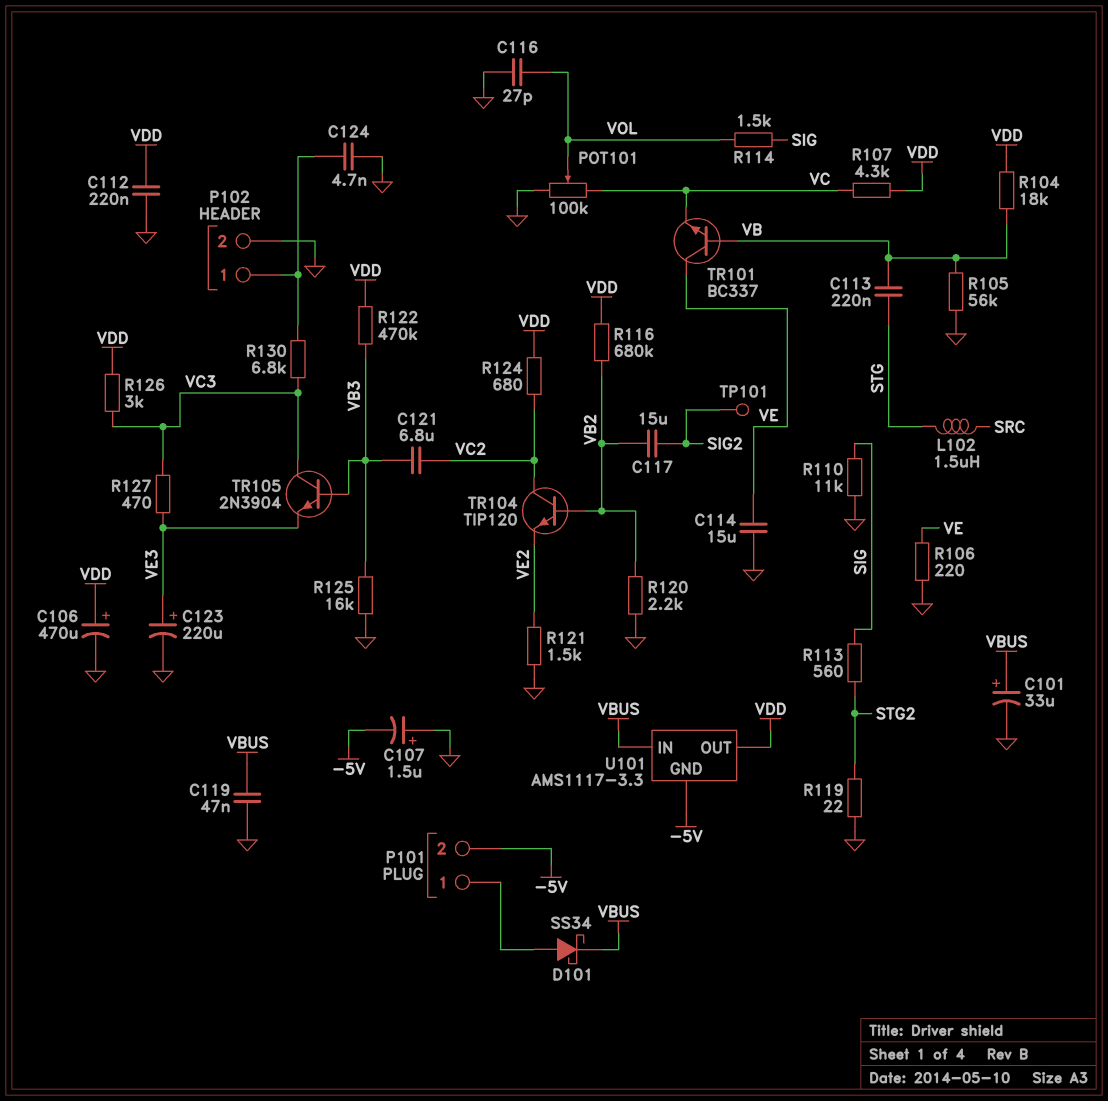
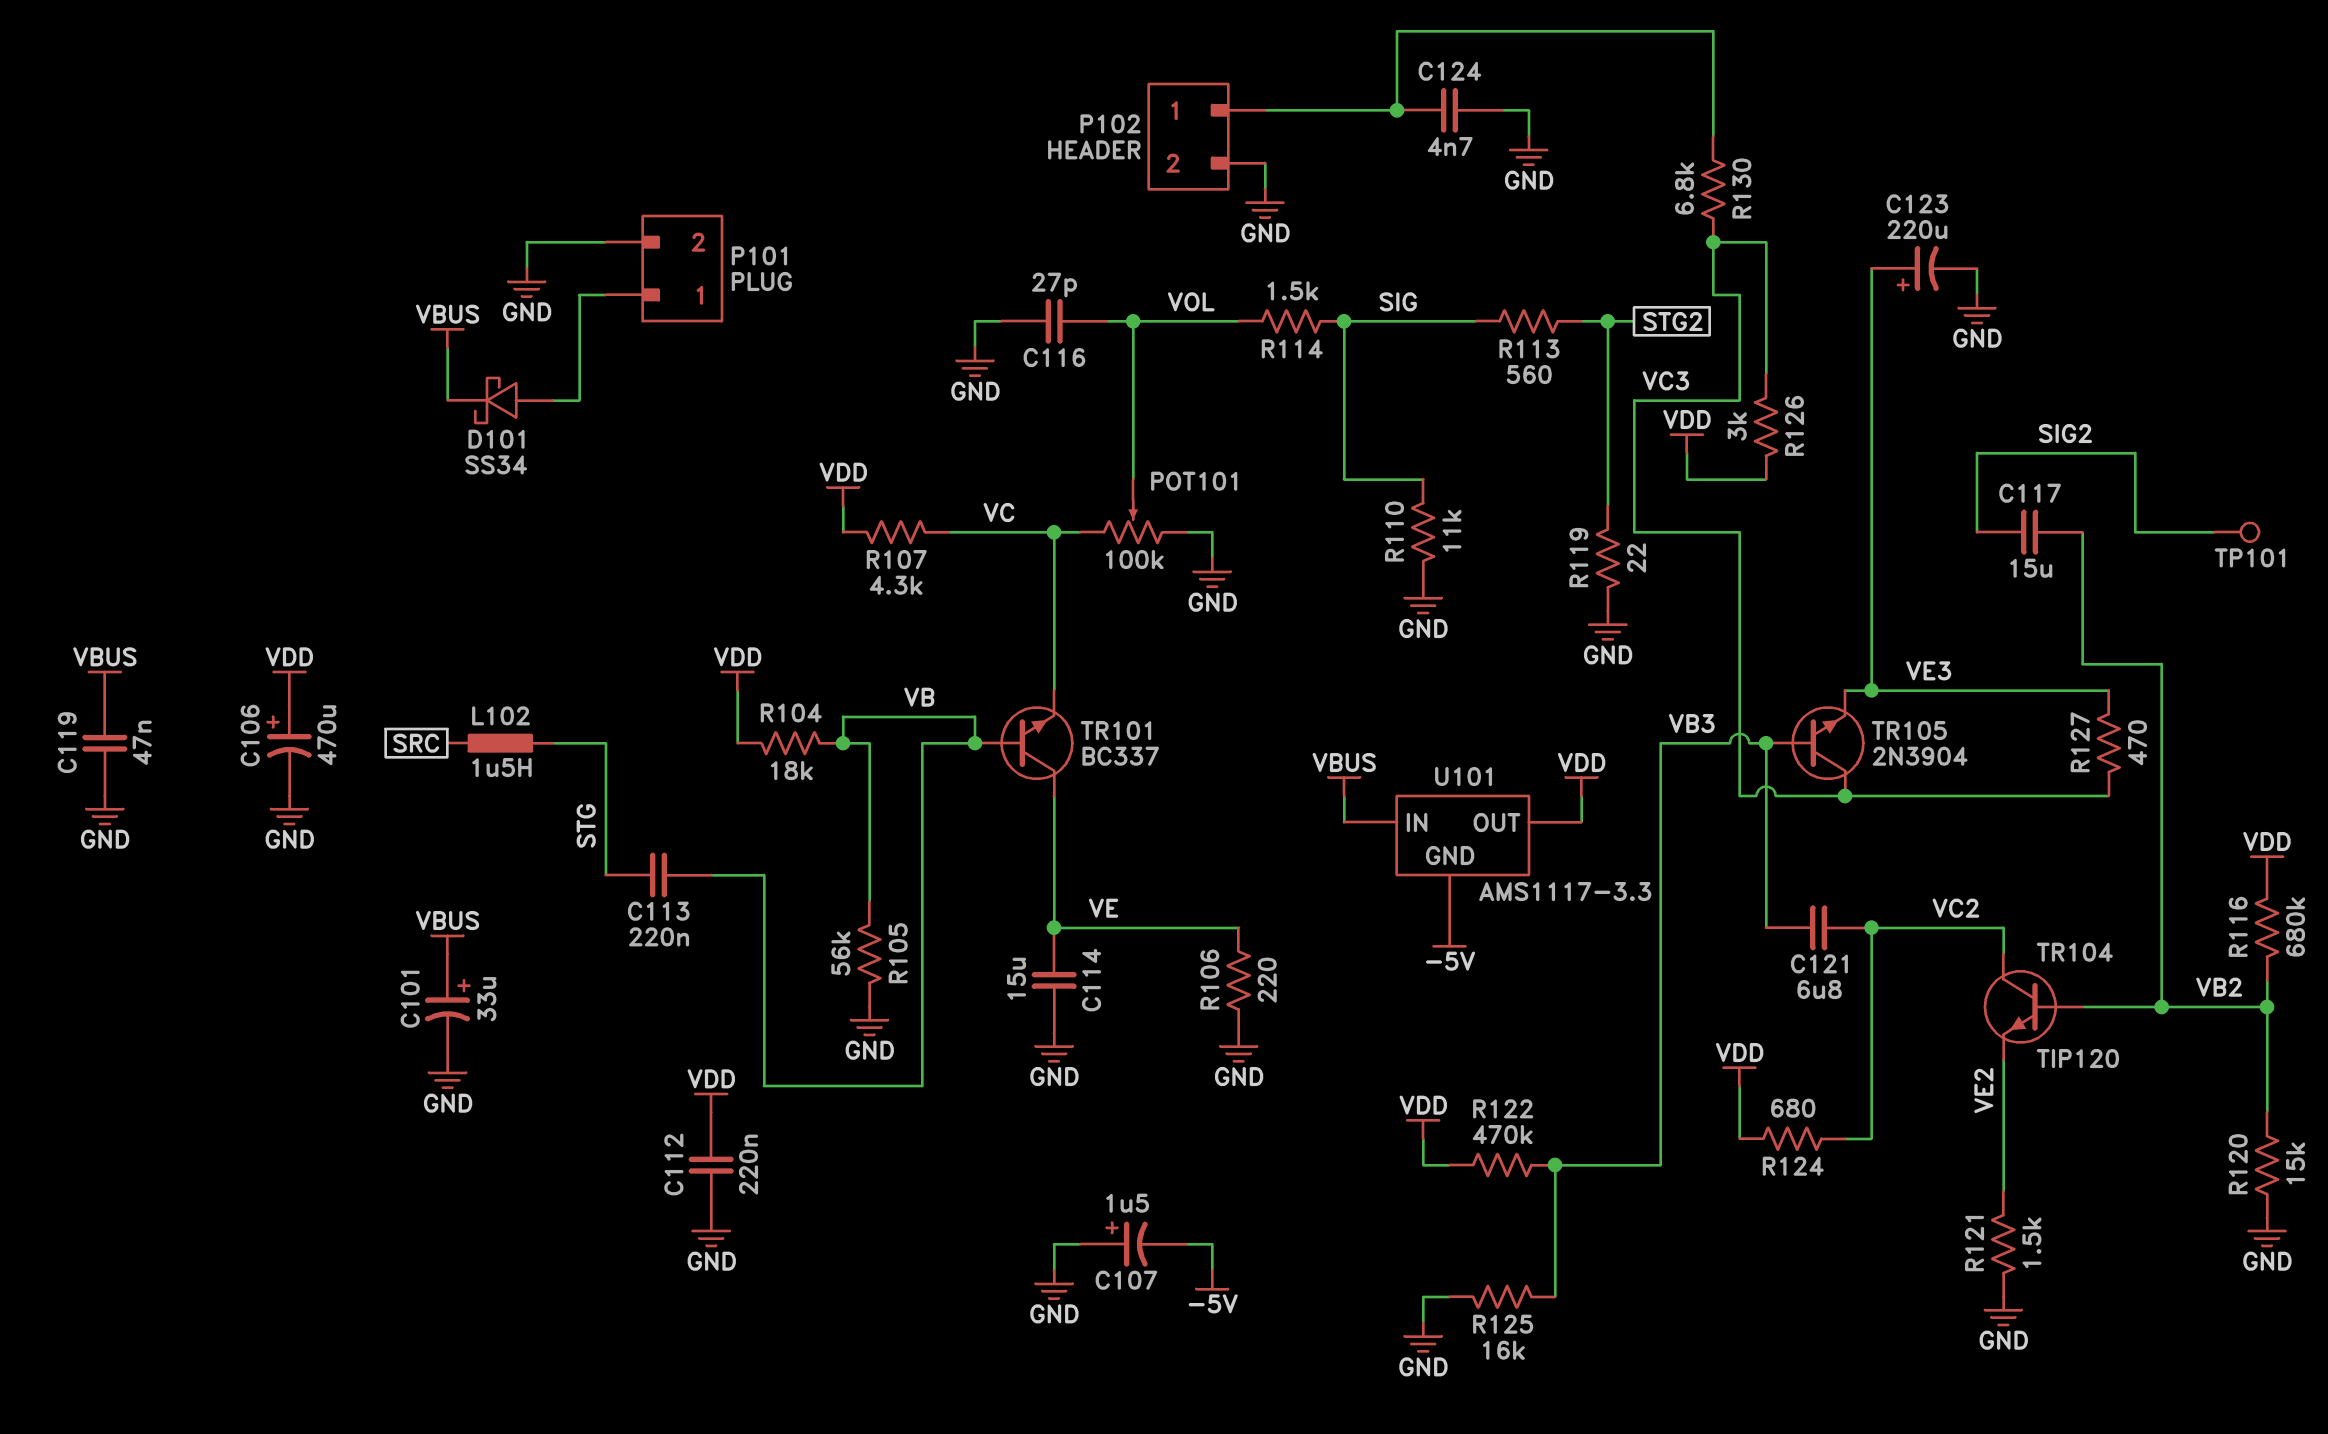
P101 pin 2: -5V -> GND
R120: 2.2k (GND, VB2) -> 15k (GND, VB2)

